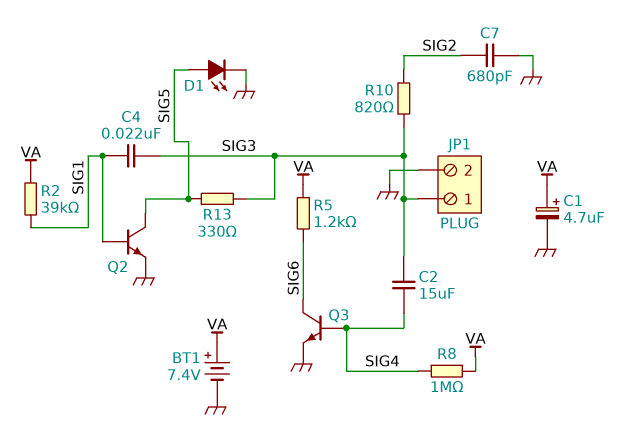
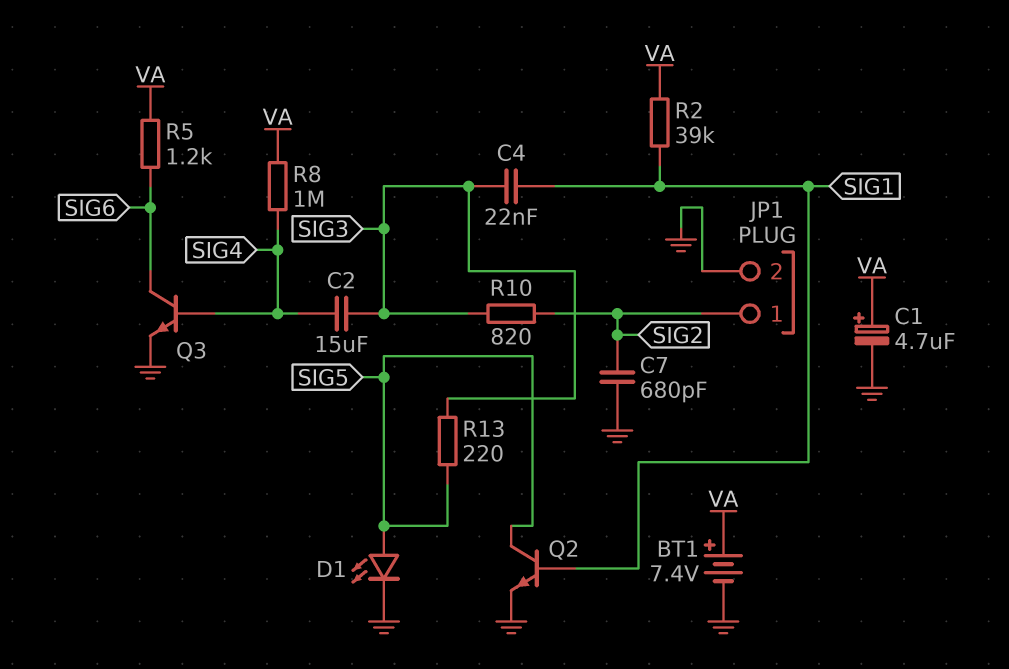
JP1 pin 1: SIG3 -> SIG2
R13: 330 (SIG3, SIG5) -> 220 (SIG3, SIG5)

